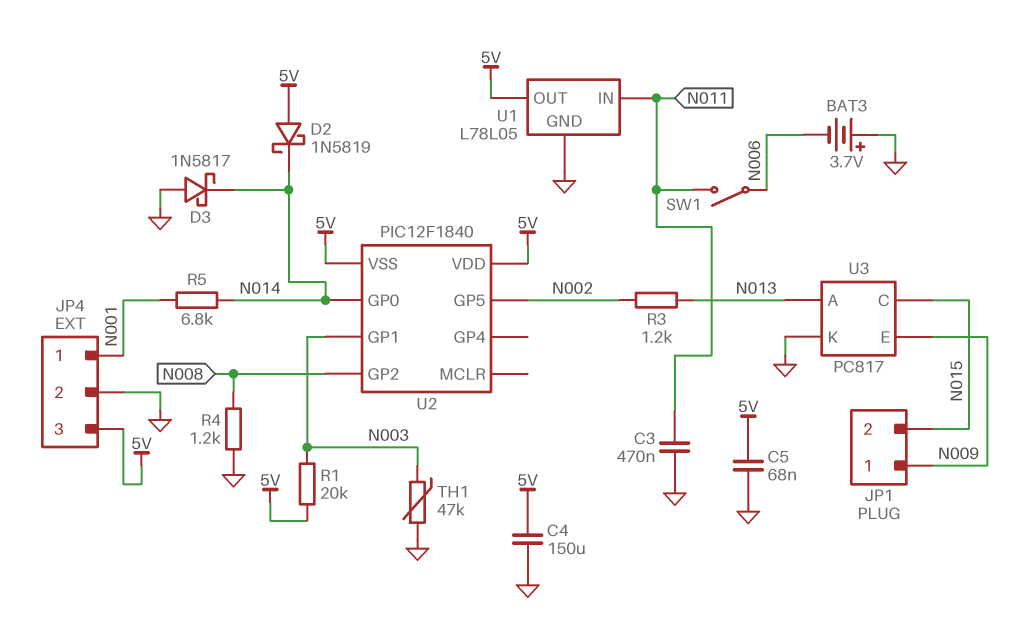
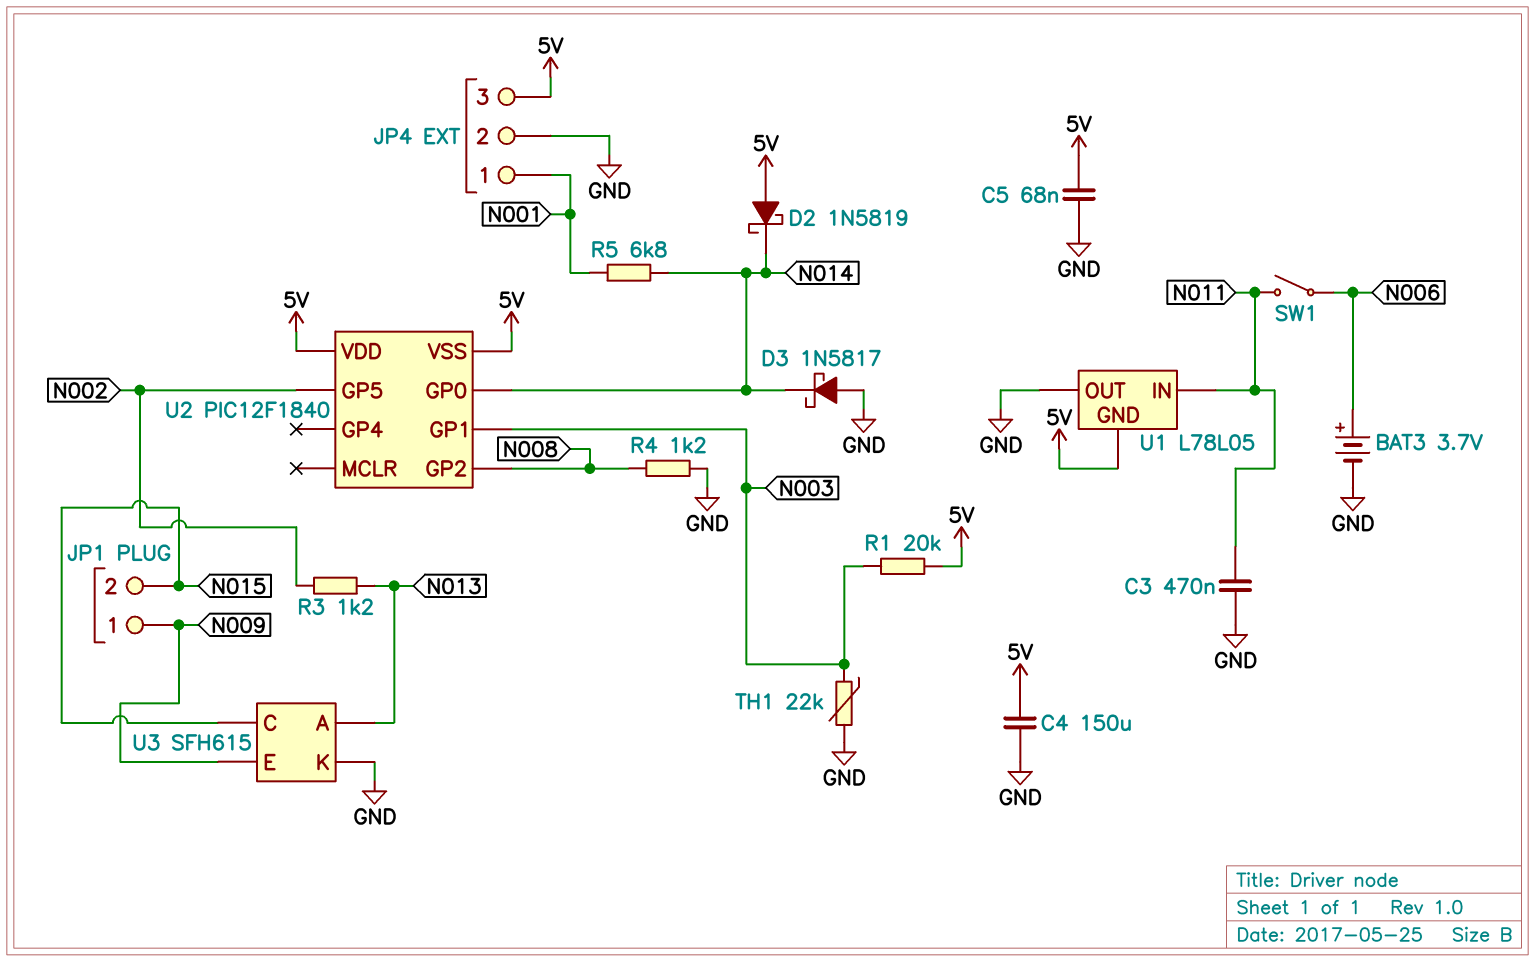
BAT3: 3.7V (plus GND, minus N006) -> 3.7V (plus N006, minus GND)
TH1: 47k (GND, N003) -> 22k (GND, N003)
U1 pin GND: GND -> 5V
U1 pin OUT: 5V -> GND
U3: PC817 -> SFH615

